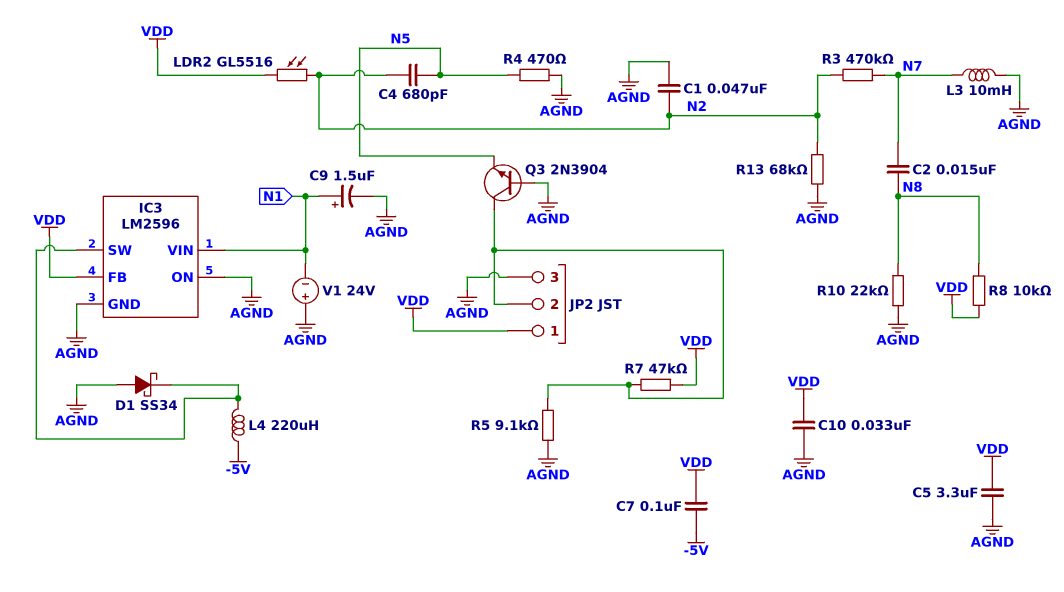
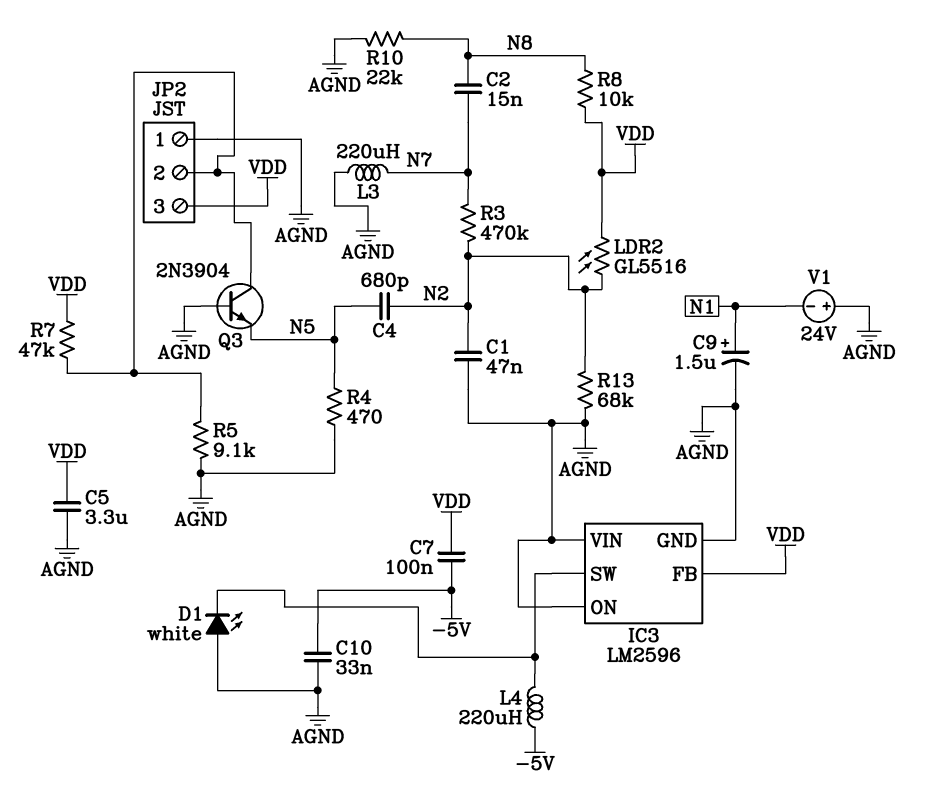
C10: 33nF (AGND, VDD) -> 33nF (-5V, AGND)
D1: schottky SS34 (A AGND, K IC3/SW) -> LED white (A AGND, K IC3/SW)
IC3 pin VIN: N1 -> AGND
JP2 pin 1: VDD -> AGND
JP2 pin 3: AGND -> VDD
L3: 10mH (AGND, N7) -> 220uH (AGND, N7)

